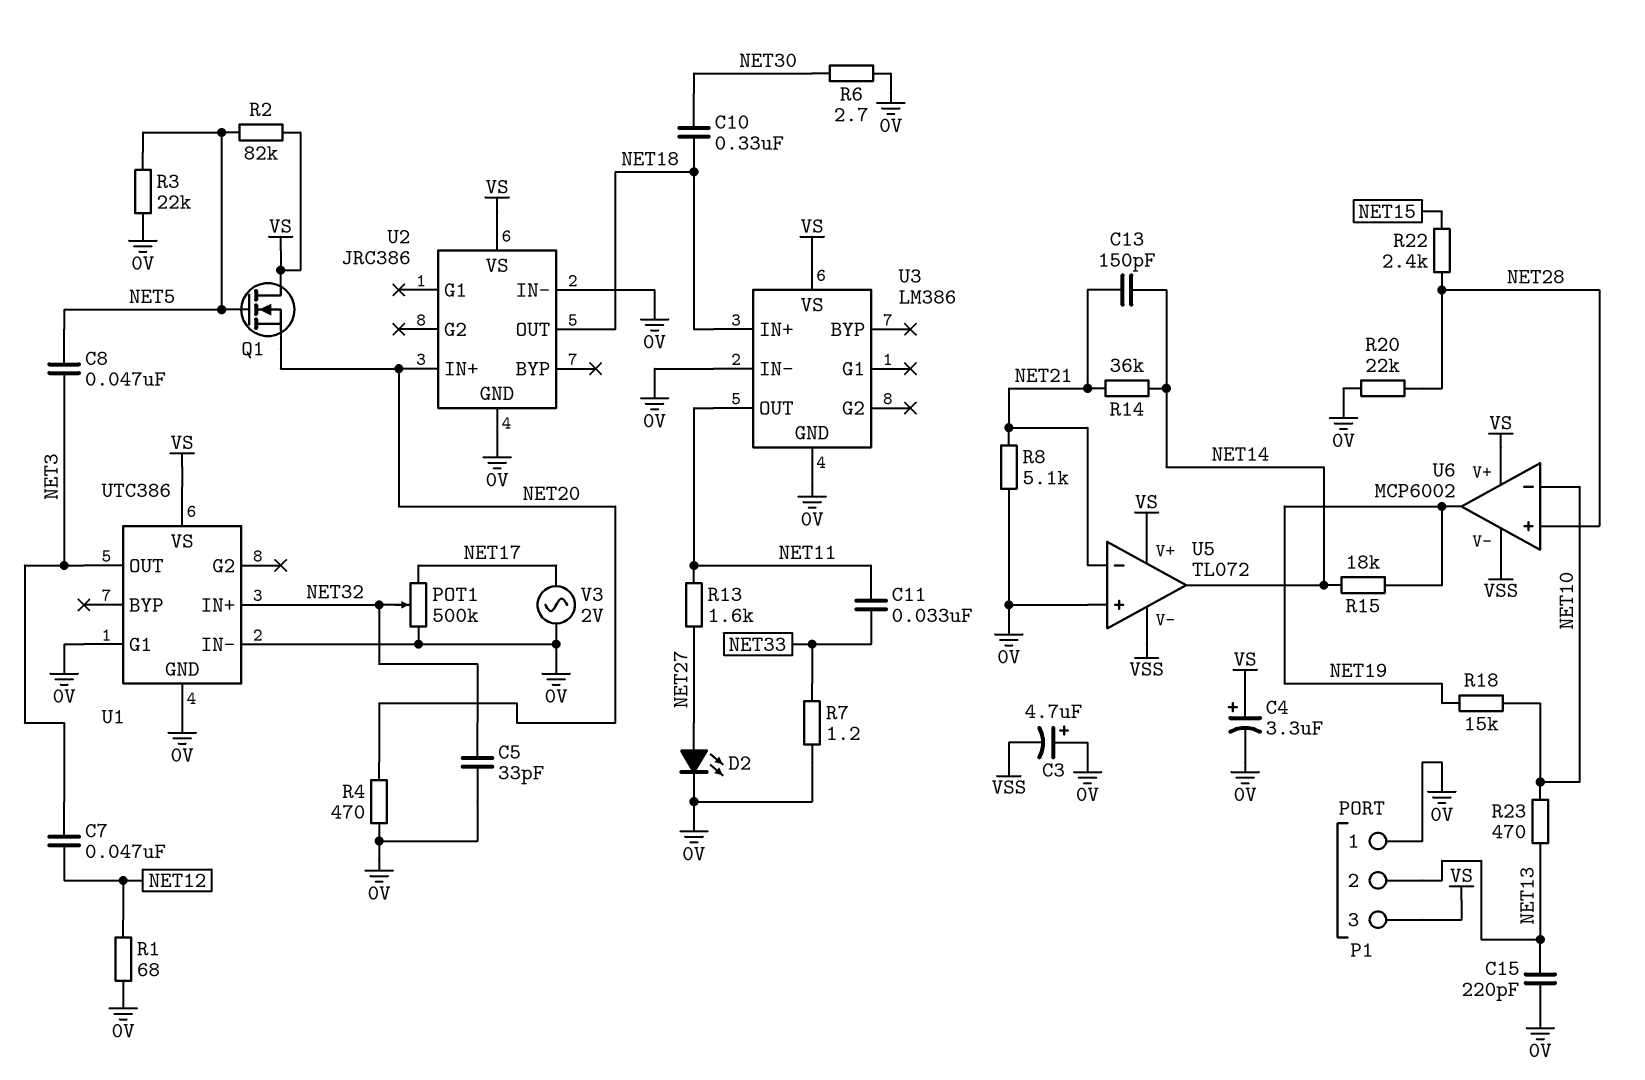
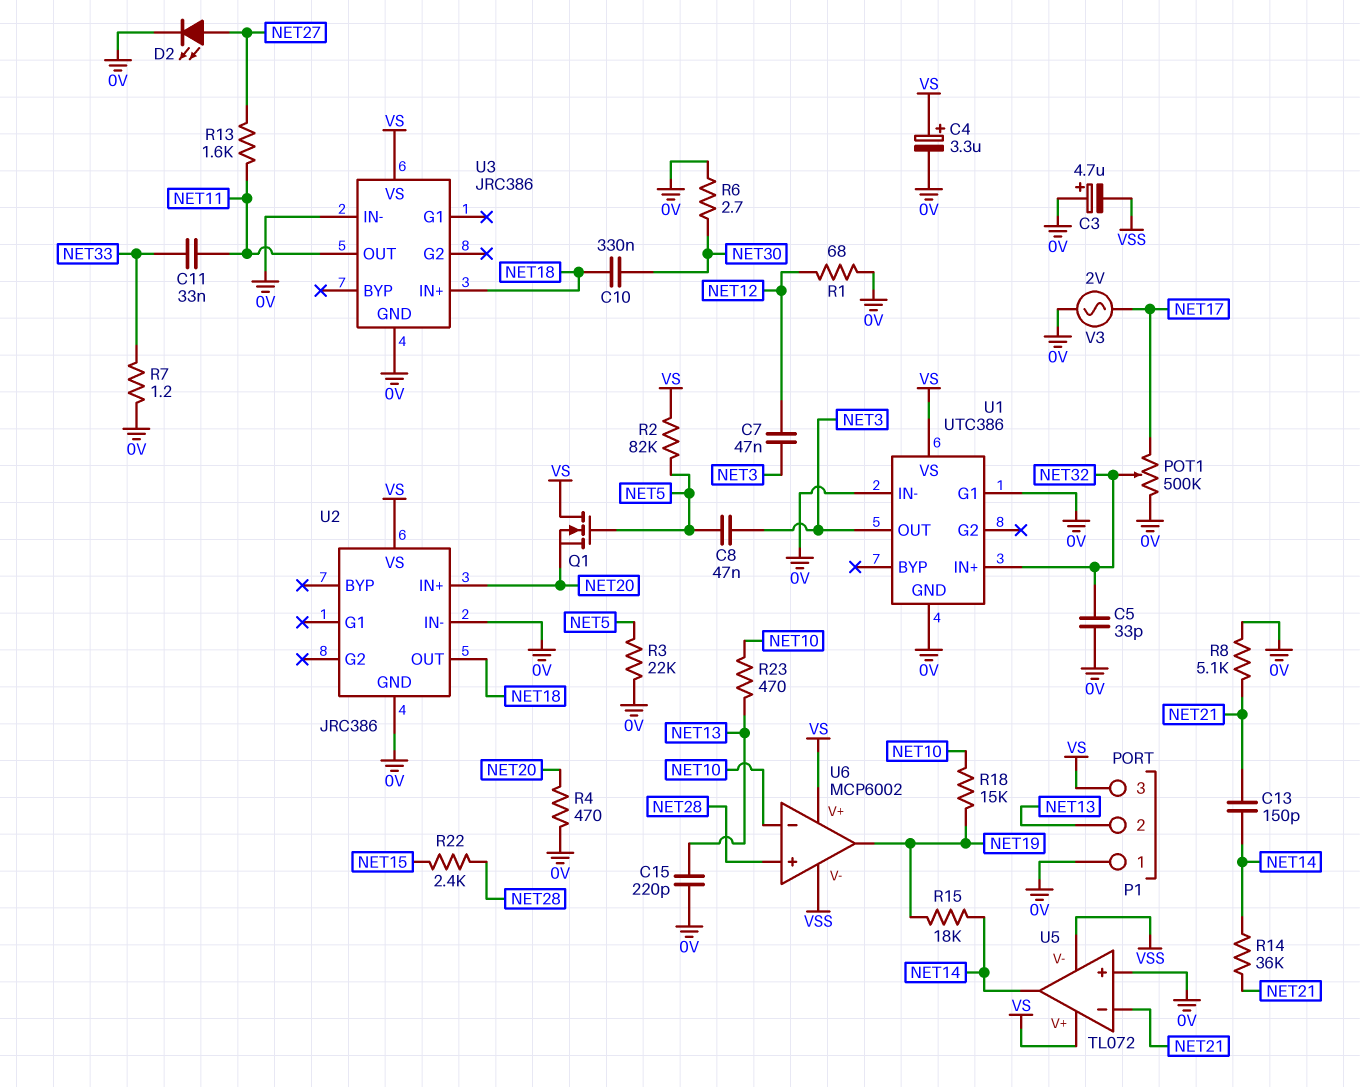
R20: 22k (0V, NET28) -> none
U3: LM386 -> JRC386

